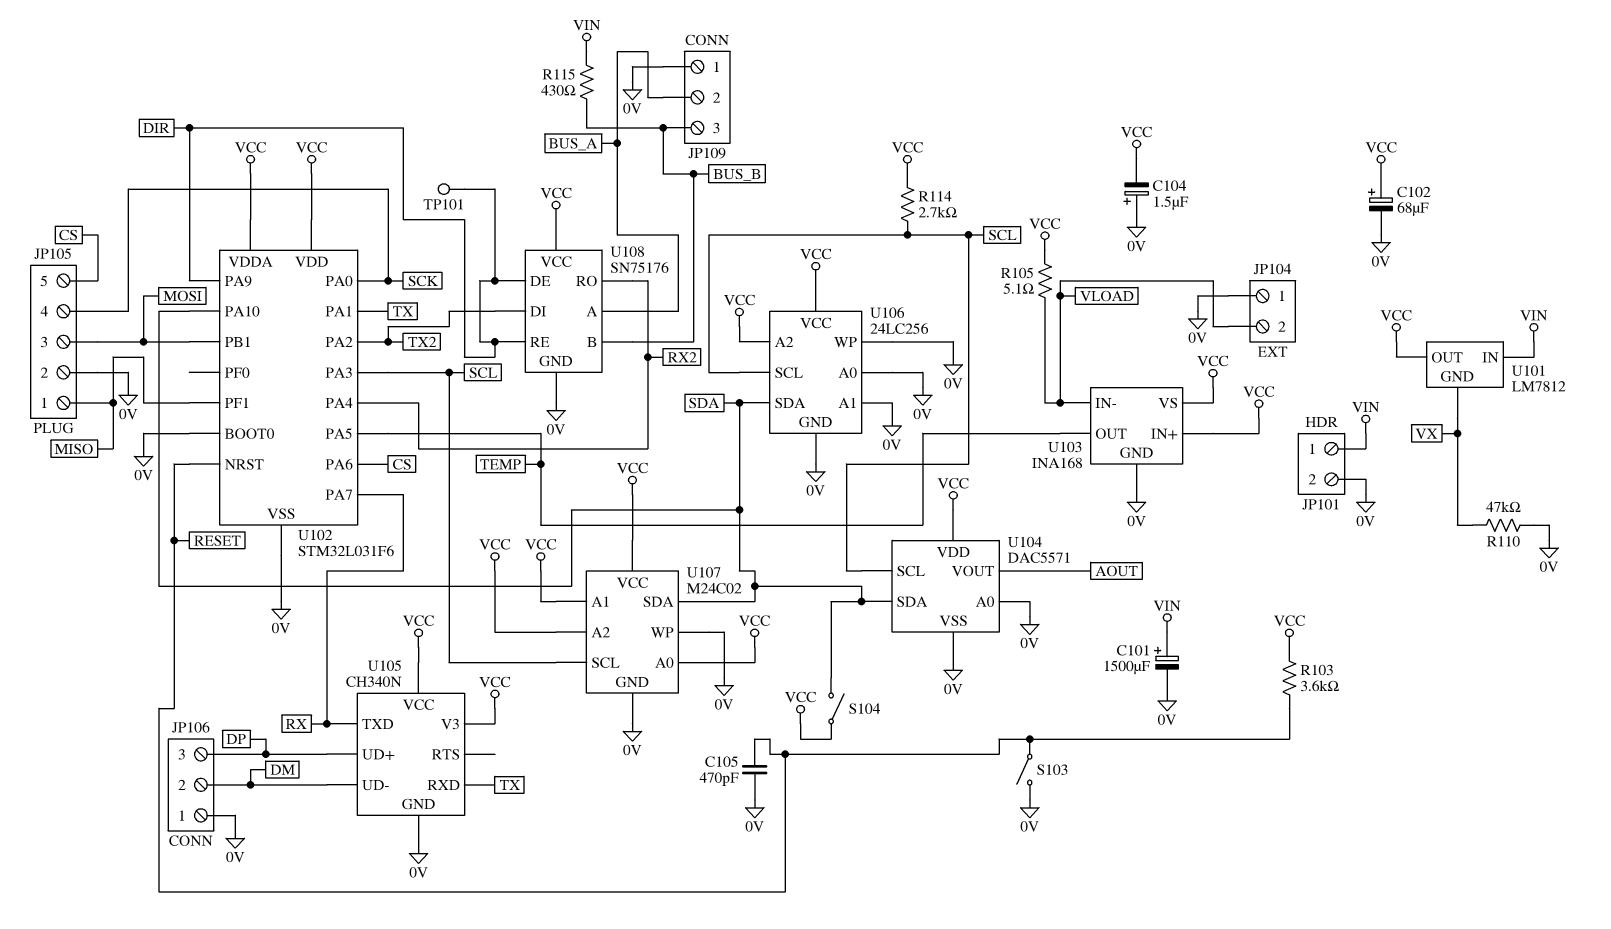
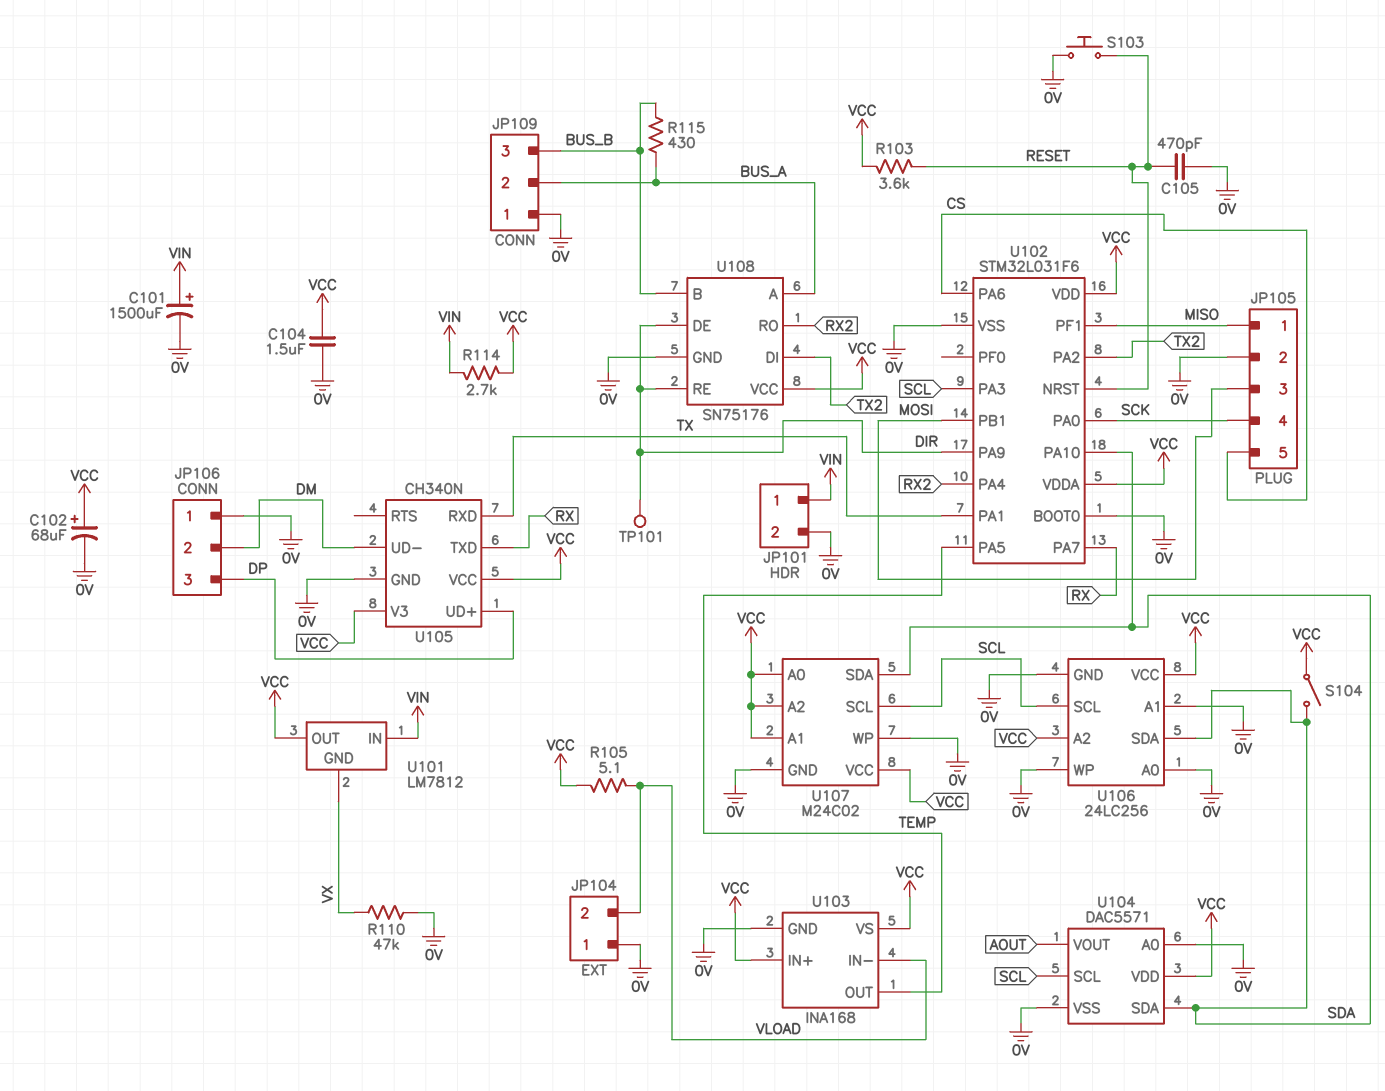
C104: 1.5uF (plus 0V, minus VCC) -> 1.5uF (0V, VCC)
R114: 2.7k (SCL, VCC) -> 2.7k (VCC, VIN)
R115: 430 (BUS_B, VIN) -> 430 (BUS_A, BUS_B)
S103: switch (0V, RESET) -> button (0V, RESET)

